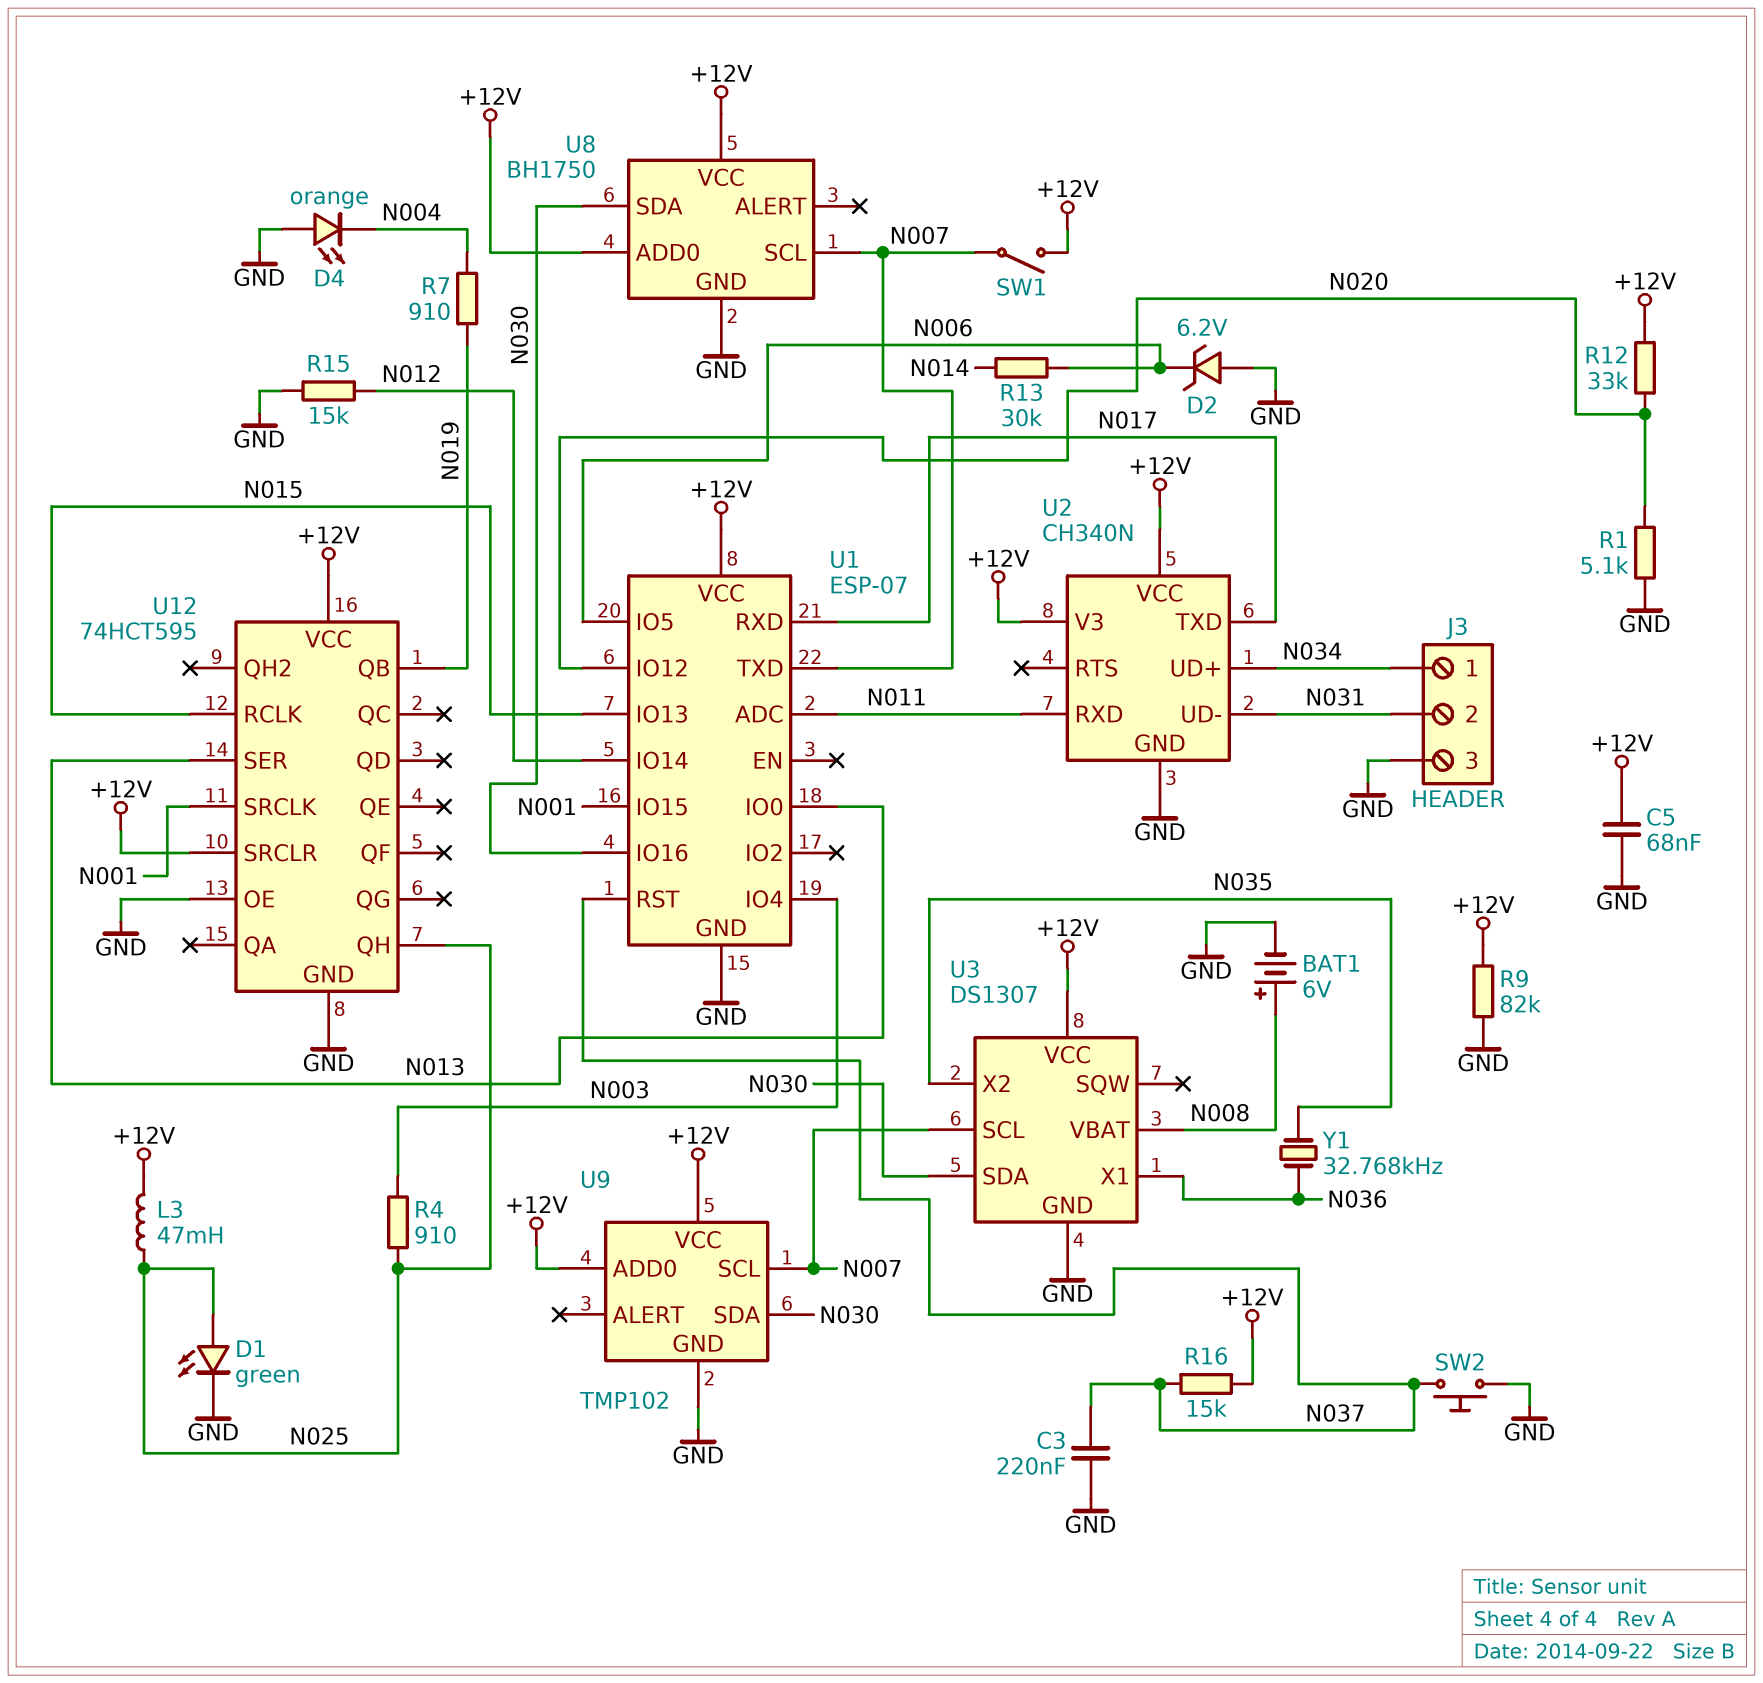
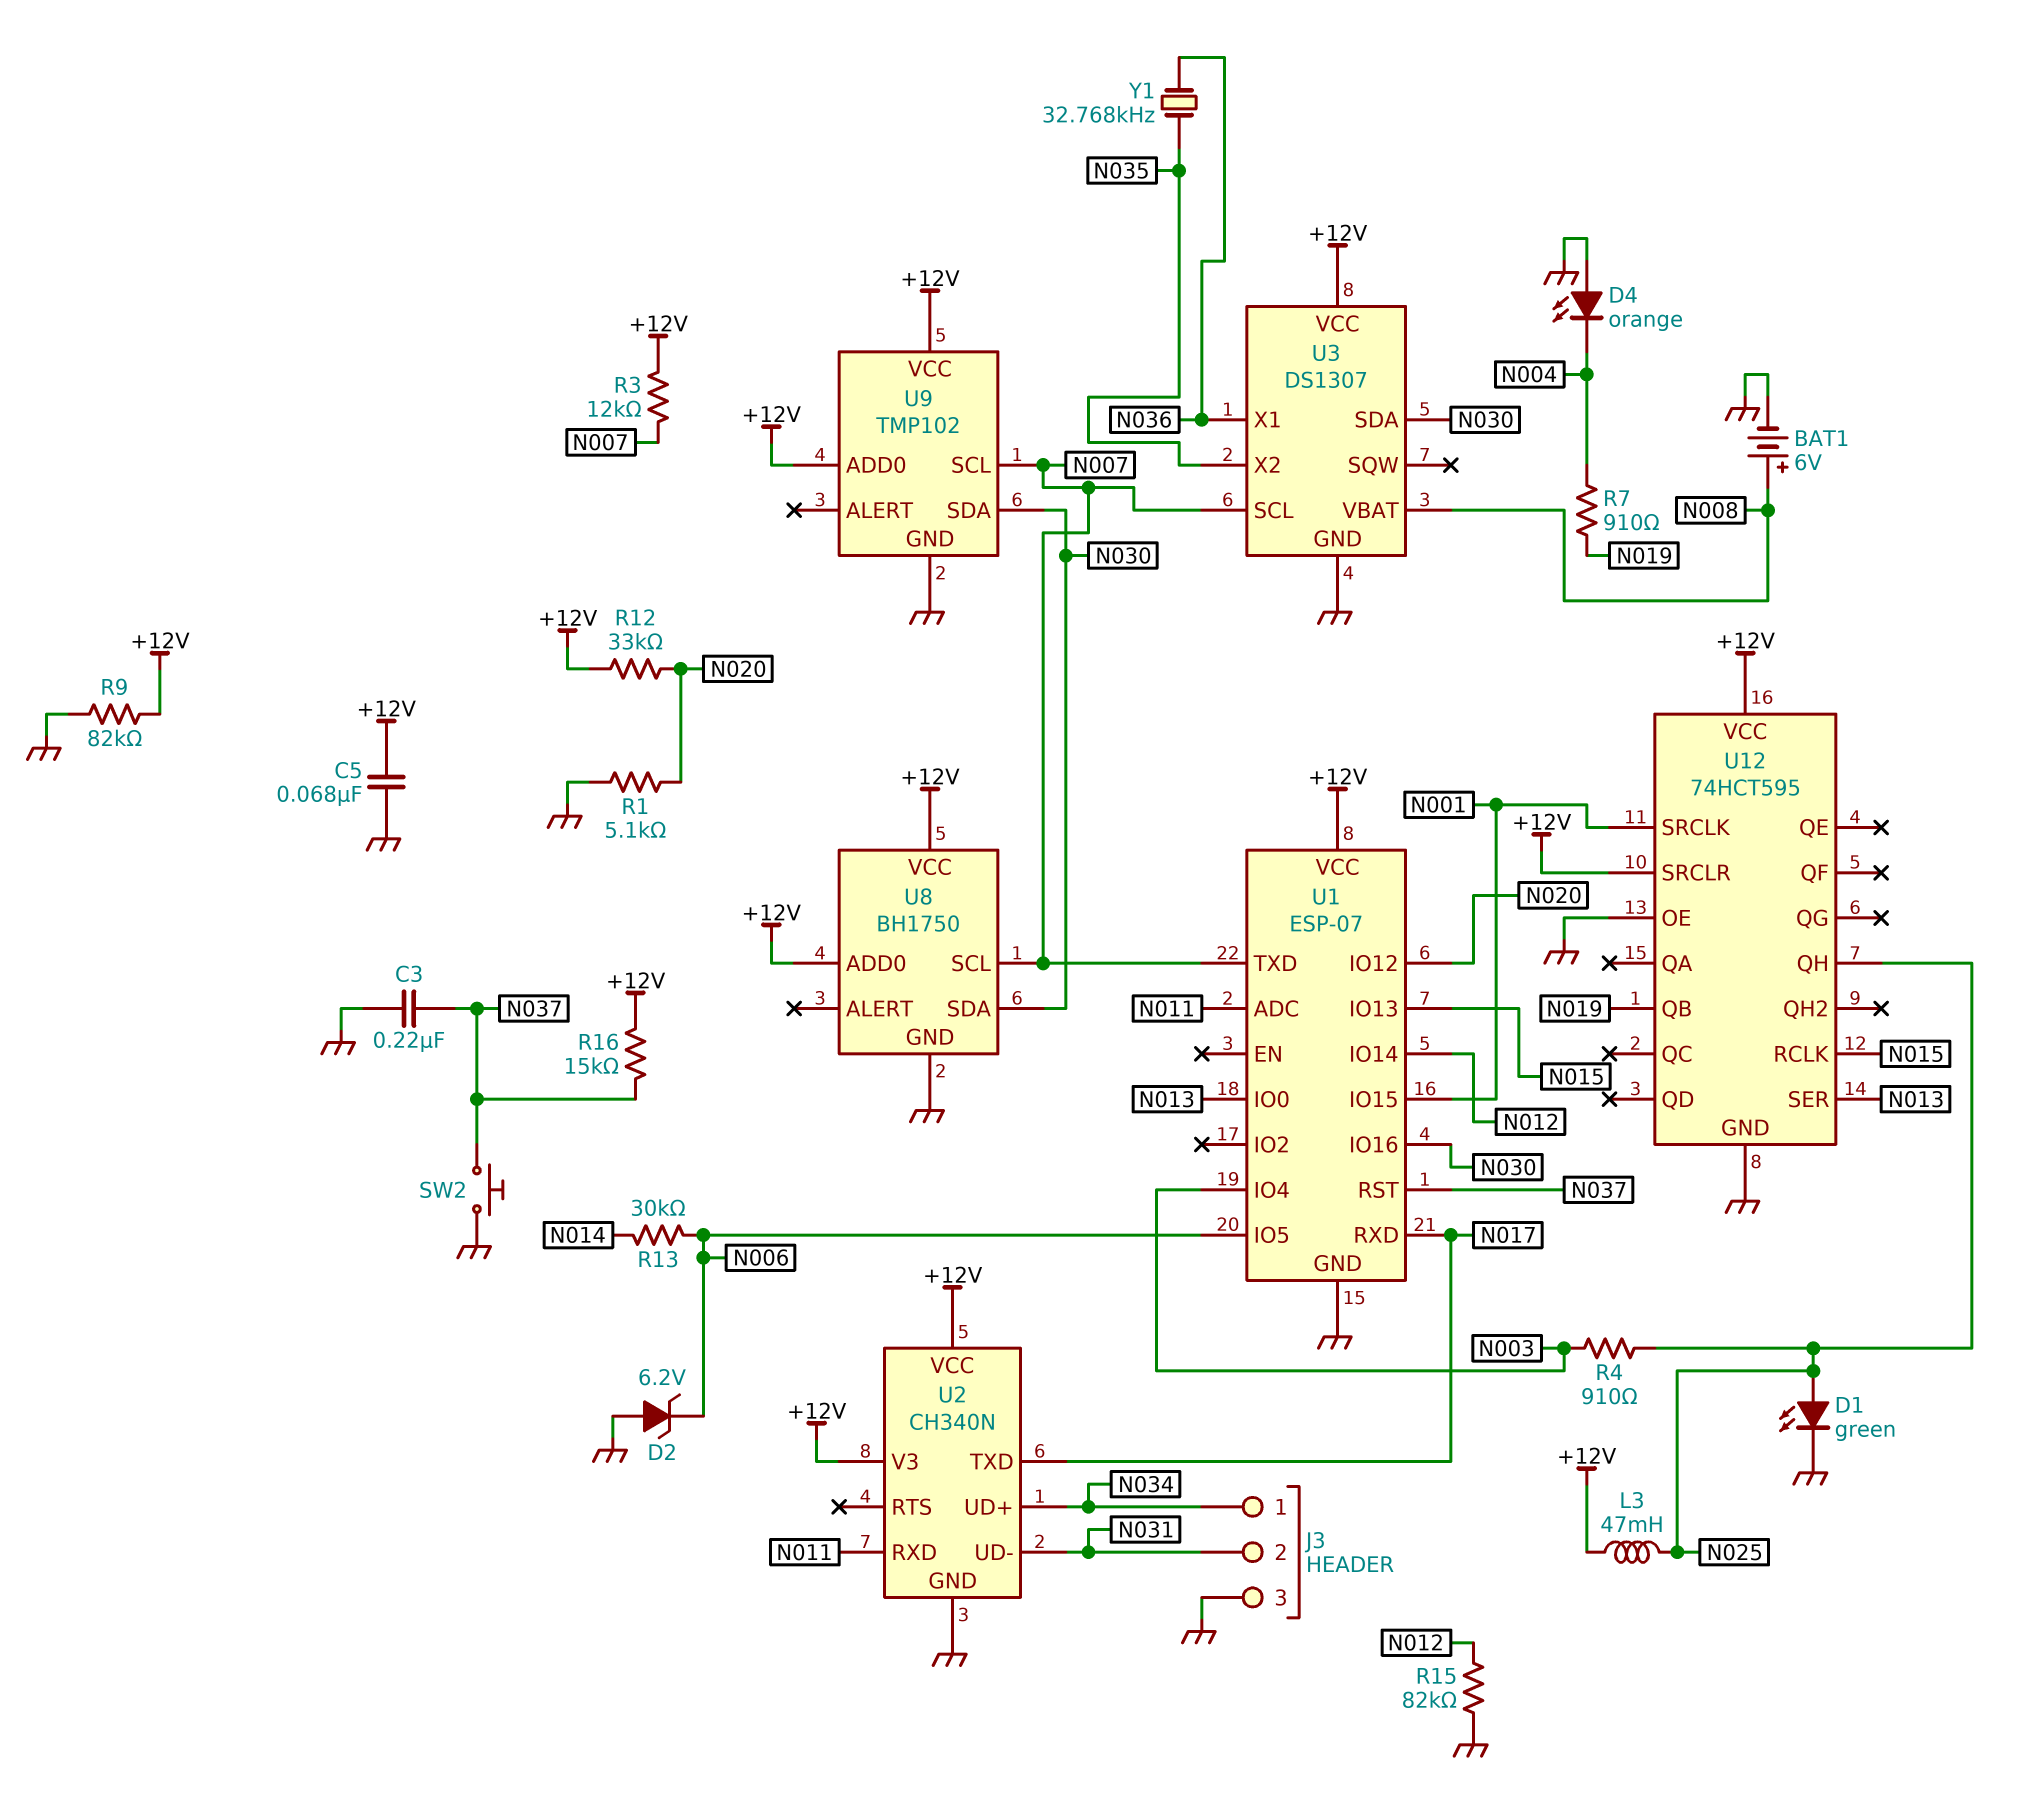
R3: none -> 12k (+12V, N007)
R15: 15k (GND, N012) -> 82k (GND, N012)
SW1: switch (+12V, N007) -> none

